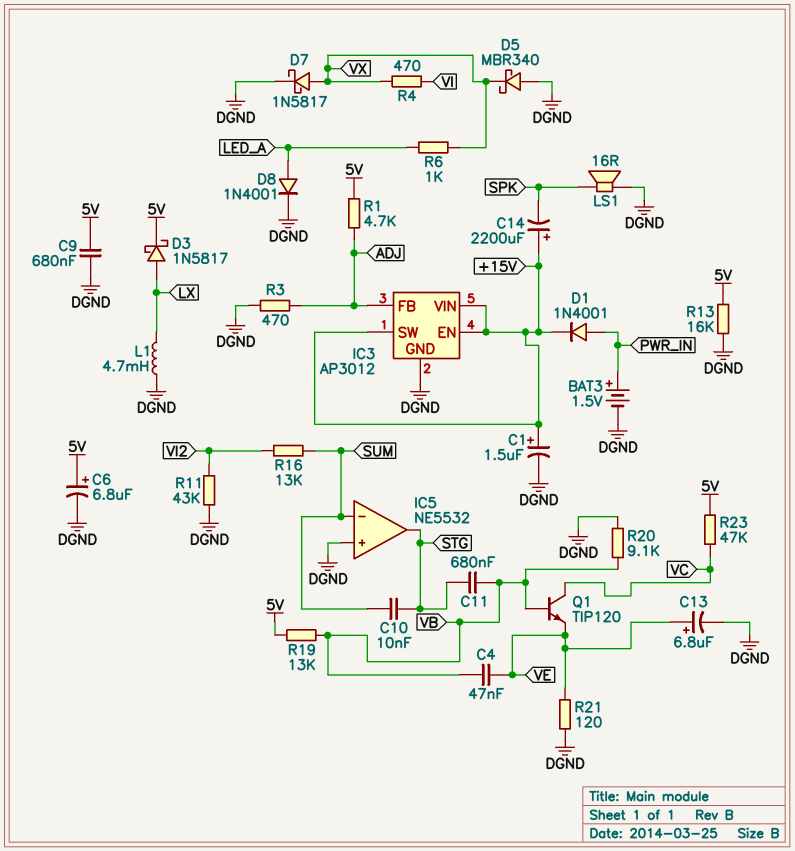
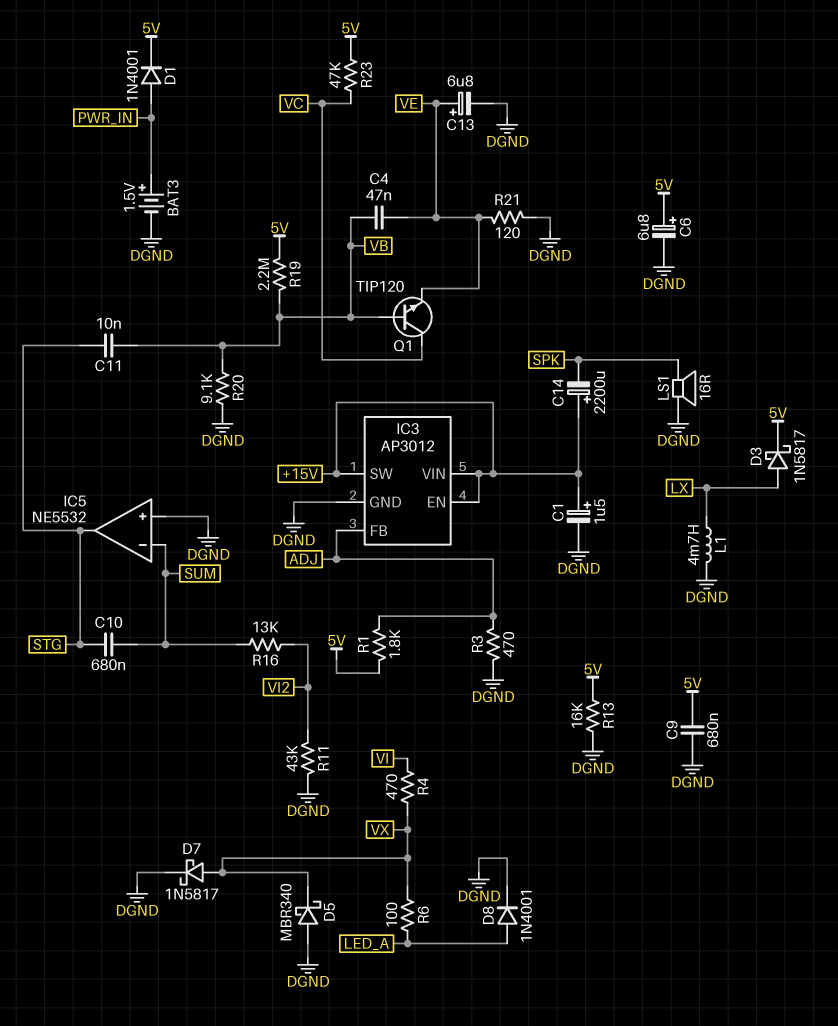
C10: 10nF (STG, SUM) -> 680nF (STG, SUM)
C11: 680nF (STG, VB) -> 10nF (STG, VB)
D1: diode 1N4001 (A PWR_IN, K +15V) -> diode 1N4001 (A PWR_IN, K 5V)
R1: 4.7k (5V, ADJ) -> 1.8k (5V, ADJ)
R6: 1k (LED_A, VX) -> 100 (LED_A, VX)
R19: 13k (5V, VB) -> 2.2M (5V, VB)

